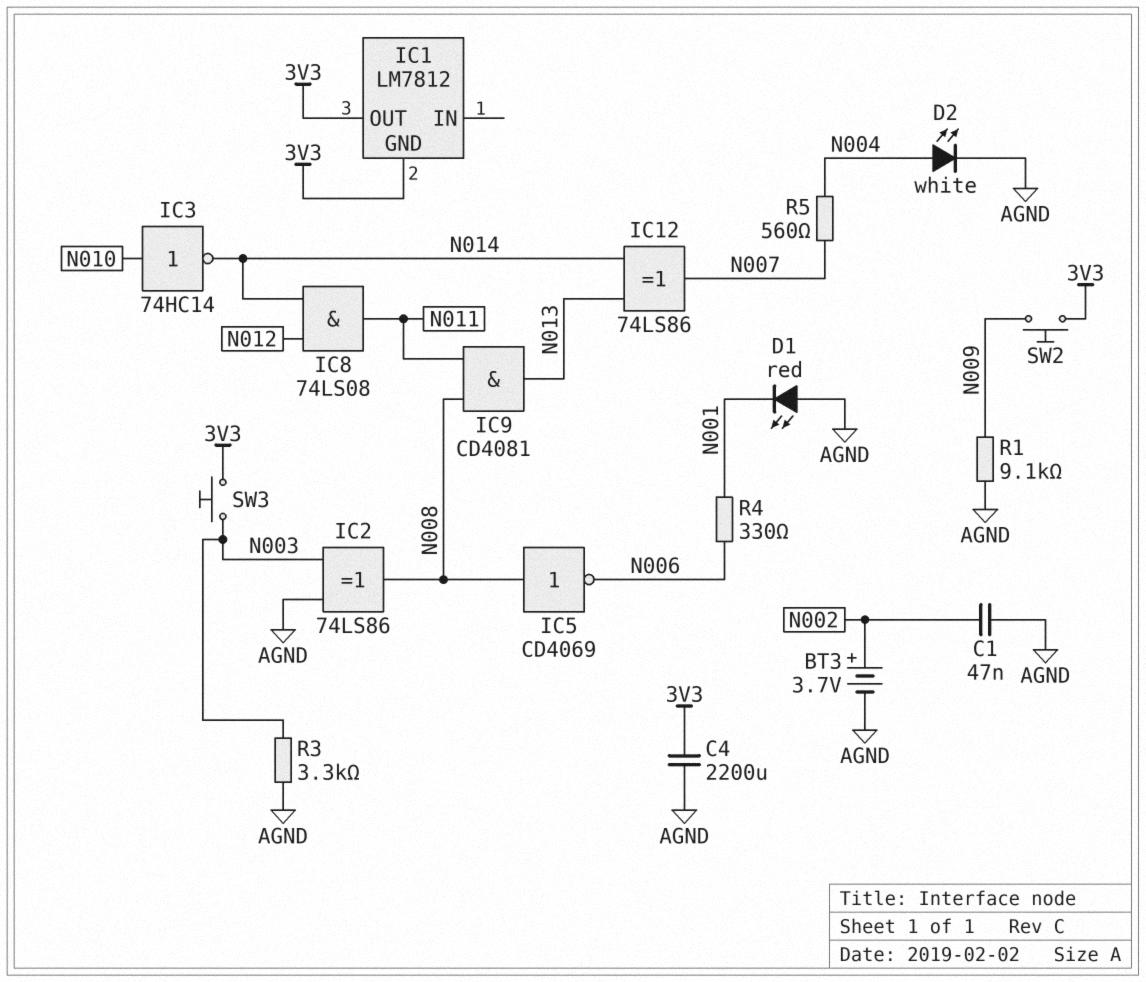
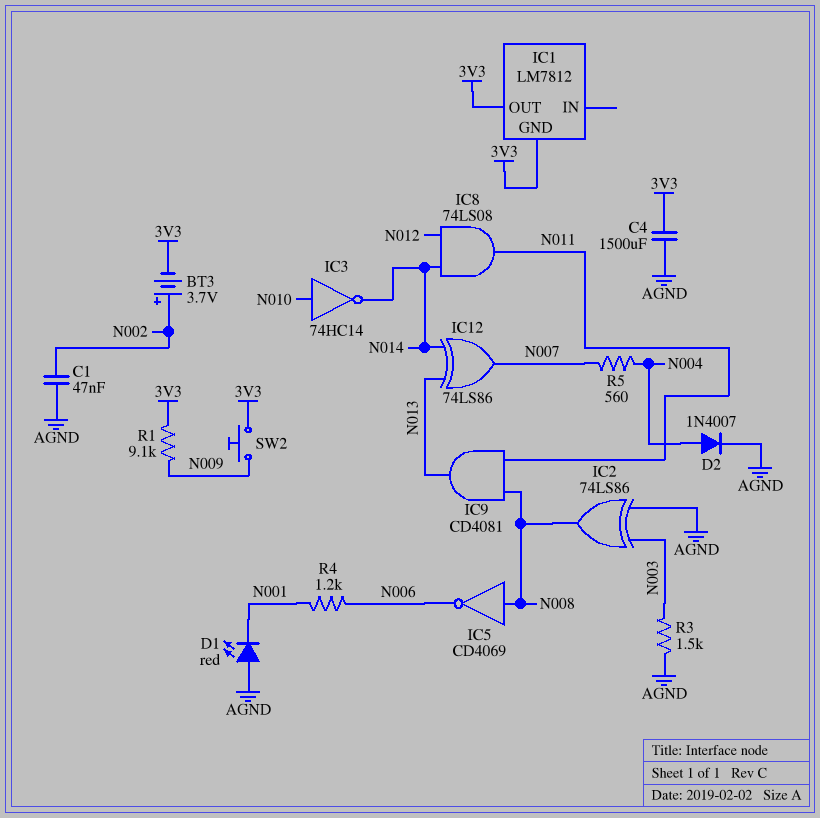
BT3: 3.7V (plus N002, minus AGND) -> 3.7V (plus N002, minus 3V3)
C4: 2200uF (3V3, AGND) -> 1500uF (3V3, AGND)
D2: LED white (A N004, K AGND) -> diode 1N4007 (A N004, K AGND)
R1: 9.1k (AGND, N009) -> 9.1k (3V3, N009)
R3: 3.3k (AGND, N003) -> 1.5k (AGND, N003)
R4: 330 (N001, N006) -> 1.2k (N001, N006)
SW3: button (3V3, N003) -> none

